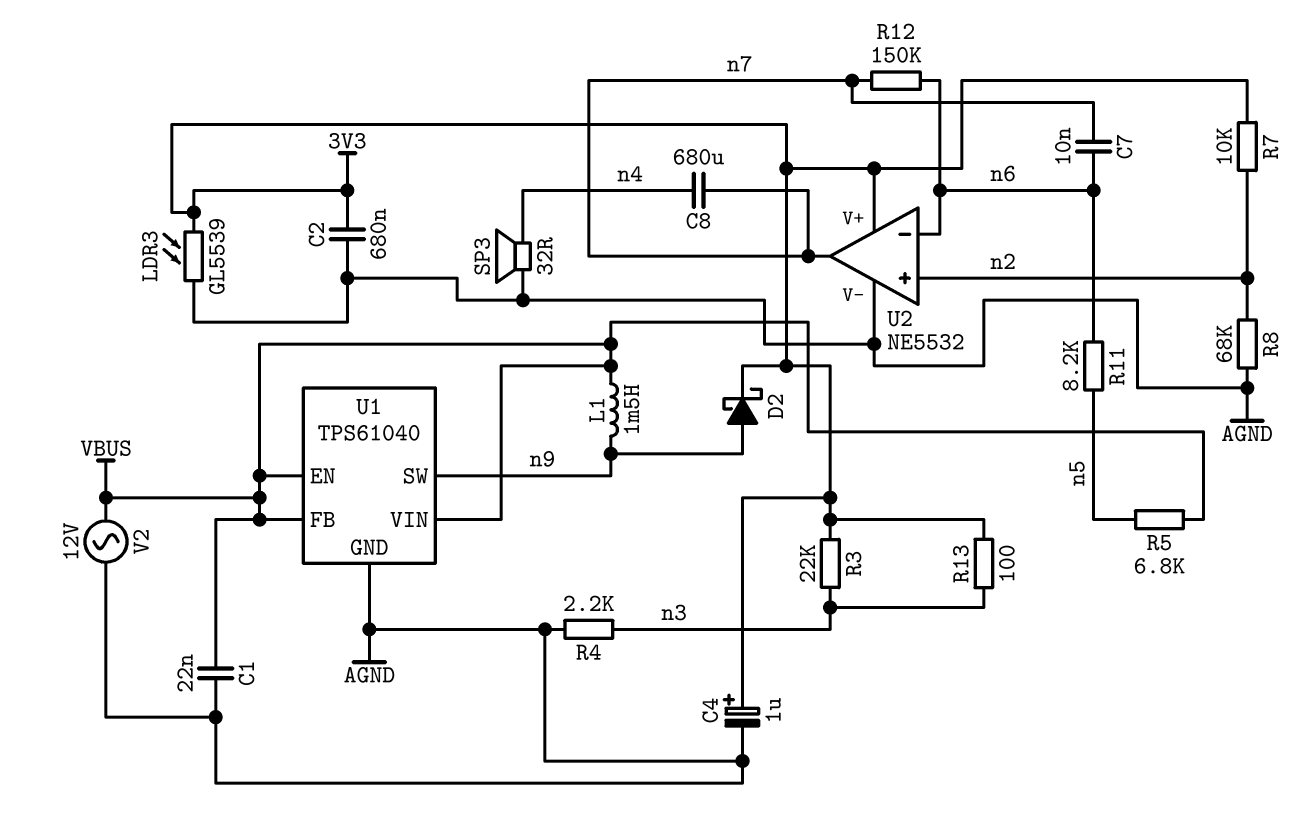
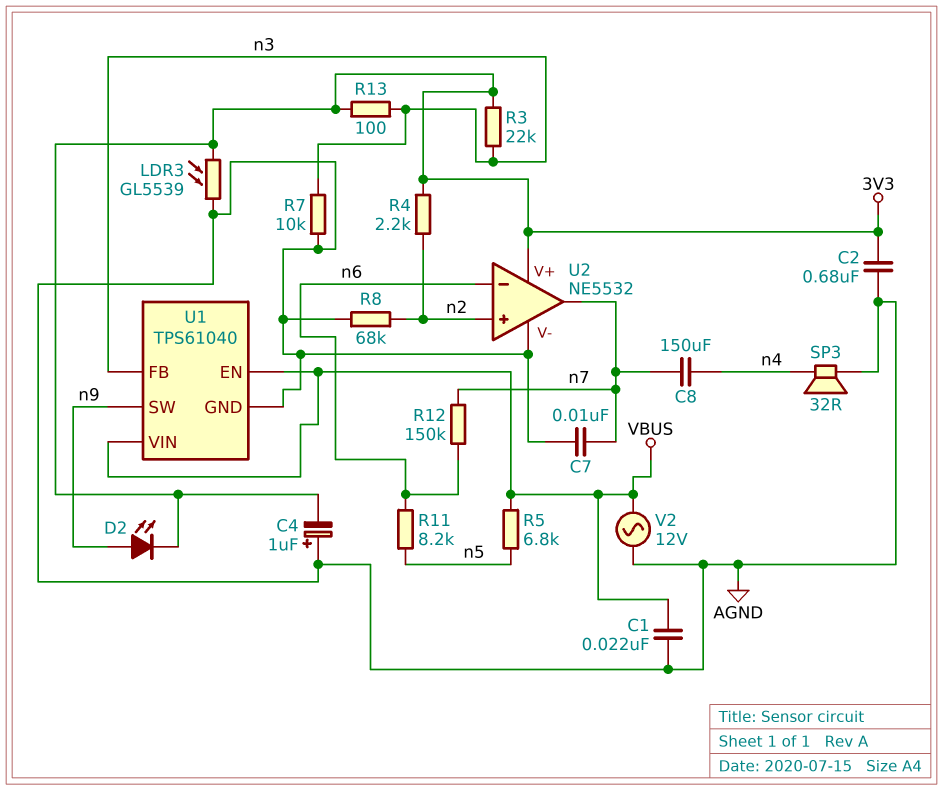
C4: 1uF (plus 3V3, minus AGND) -> 1uF (plus AGND, minus 3V3)
C7: 10nF (n6, n7) -> 10nF (AGND, n7)
C8: 680uF (n4, n7) -> 150uF (n4, n7)
D2: schottky (A n9, K 3V3) -> LED (A n9, K 3V3)
L1: 1.5mH (VBUS, n9) -> none
R4: 2.2k (AGND, n3) -> 2.2k (3V3, n2)
R7: 10k (3V3, n2) -> 10k (AGND, n3)
U1 pin FB: VBUS -> n3

